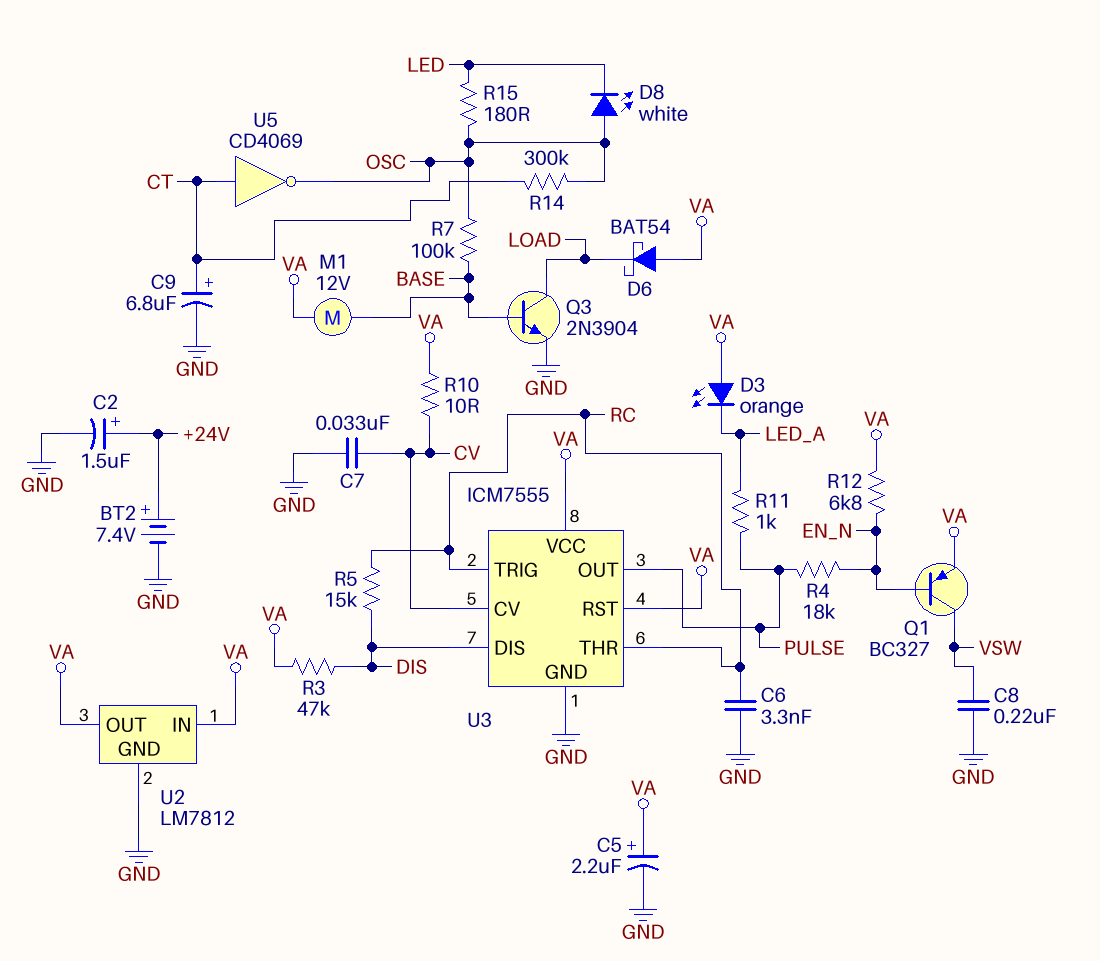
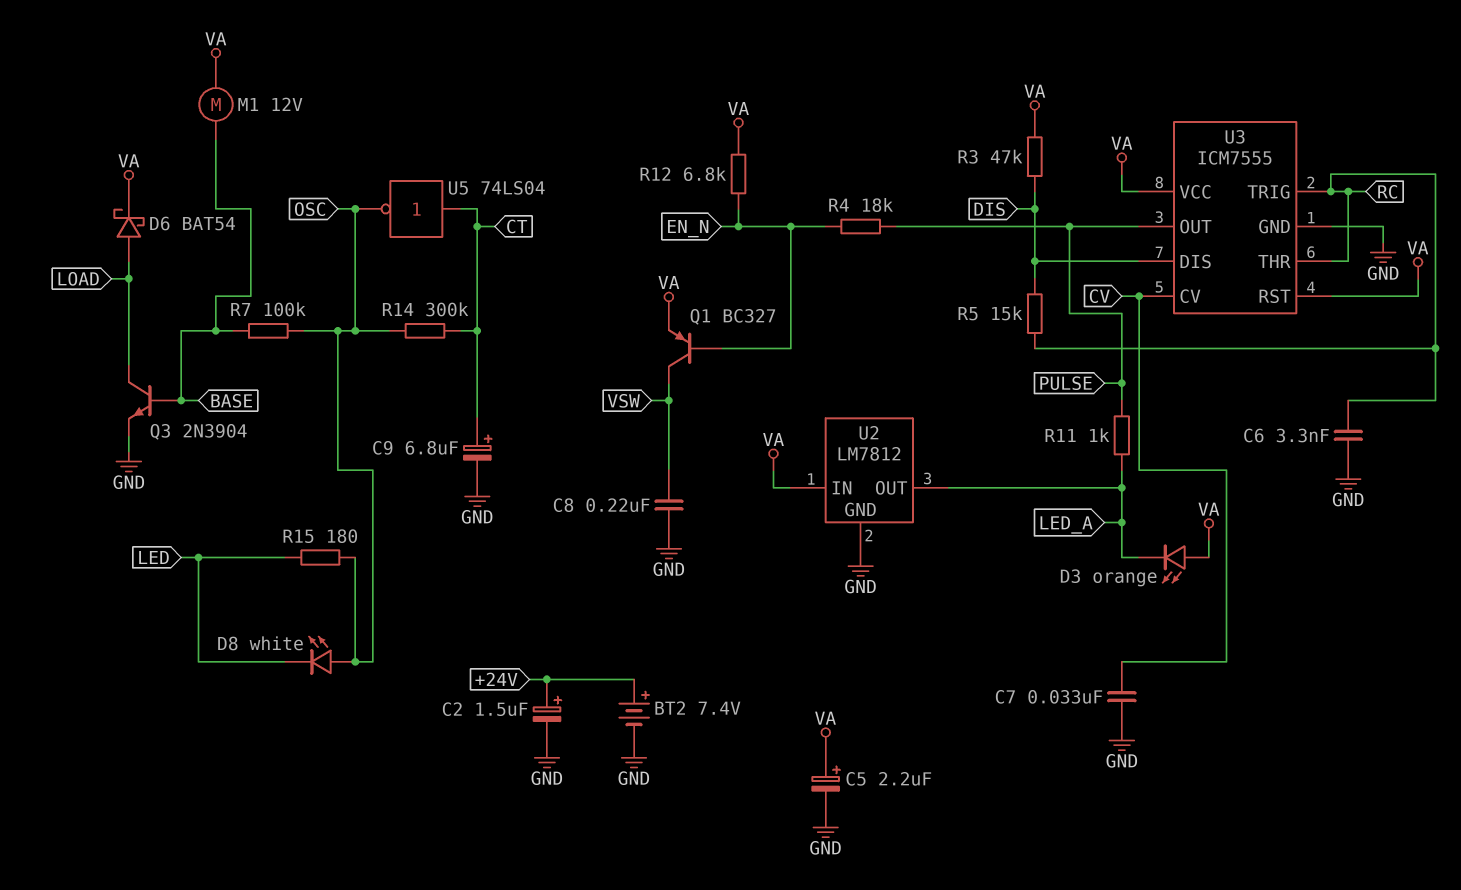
D6: schottky BAT54 (A VA, K LOAD) -> schottky BAT54 (A LOAD, K VA)
R10: 10 (CV, VA) -> none
U2 pin OUT: VA -> LED_A
U5: NOT CD4069 (in CT, out OSC) -> NOT 74LS04 (in CT, out OSC)

